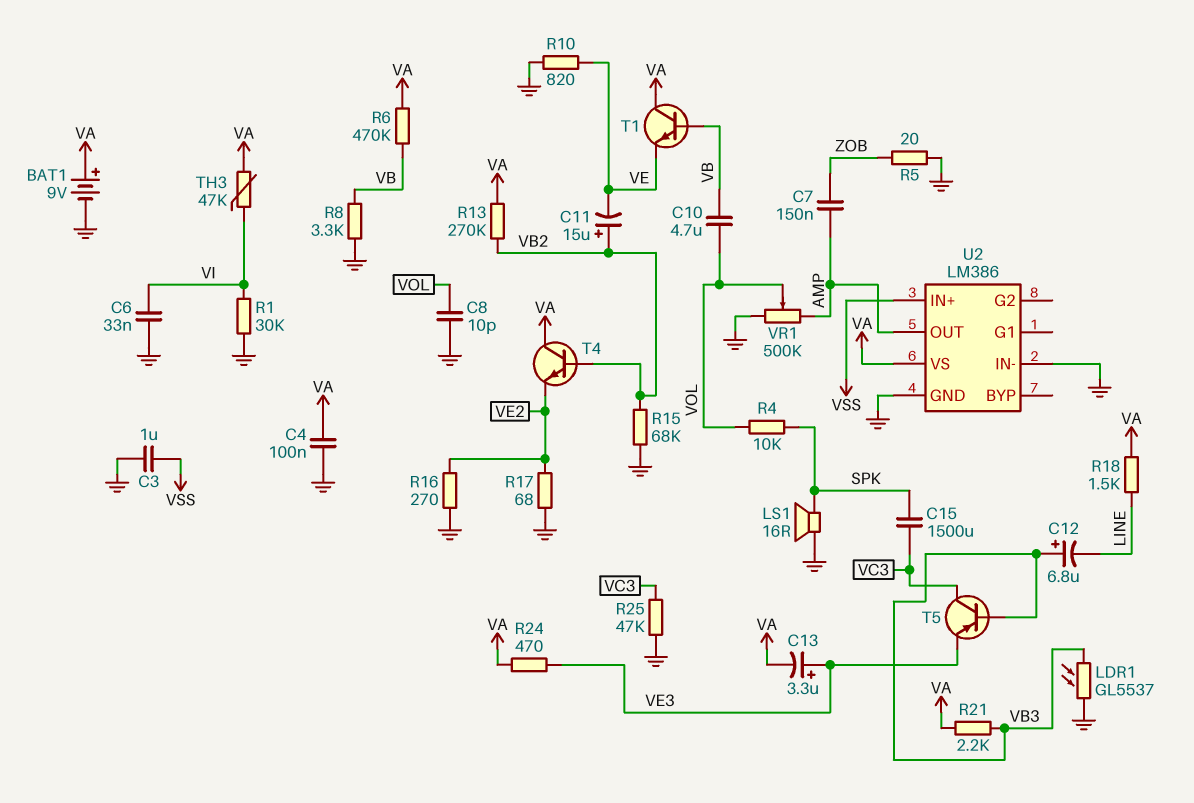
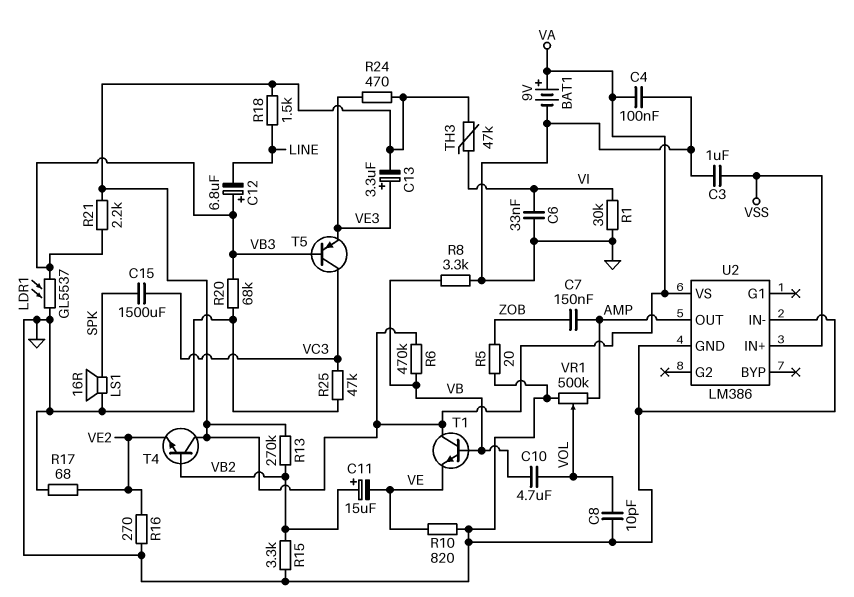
R4: 10k (SPK, VOL) -> none
R15: 68k (GND, VB2) -> 3.3k (GND, VB2)
R20: none -> 68k (GND, VB3)

